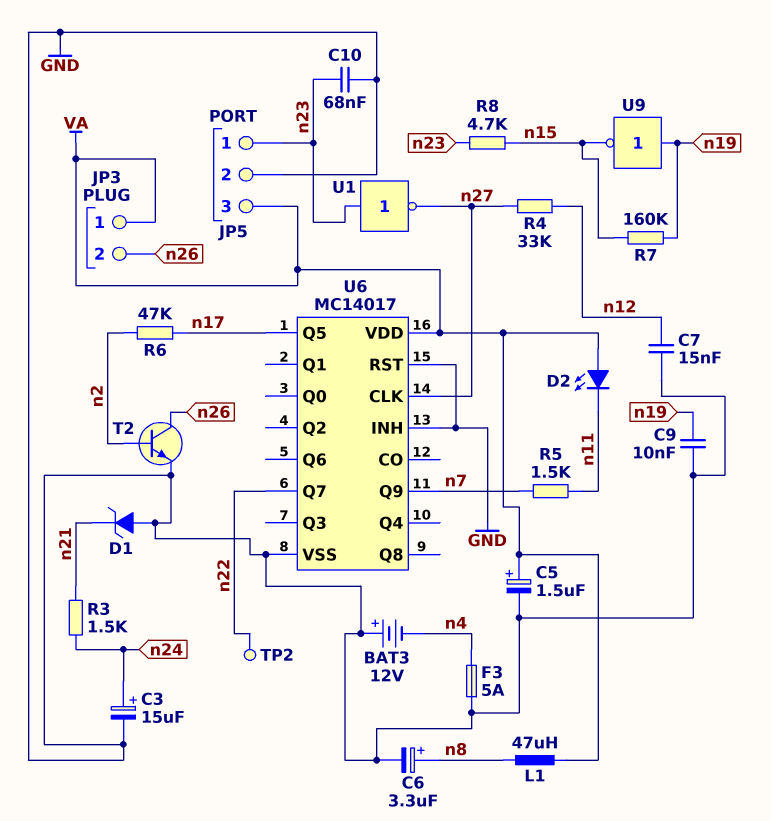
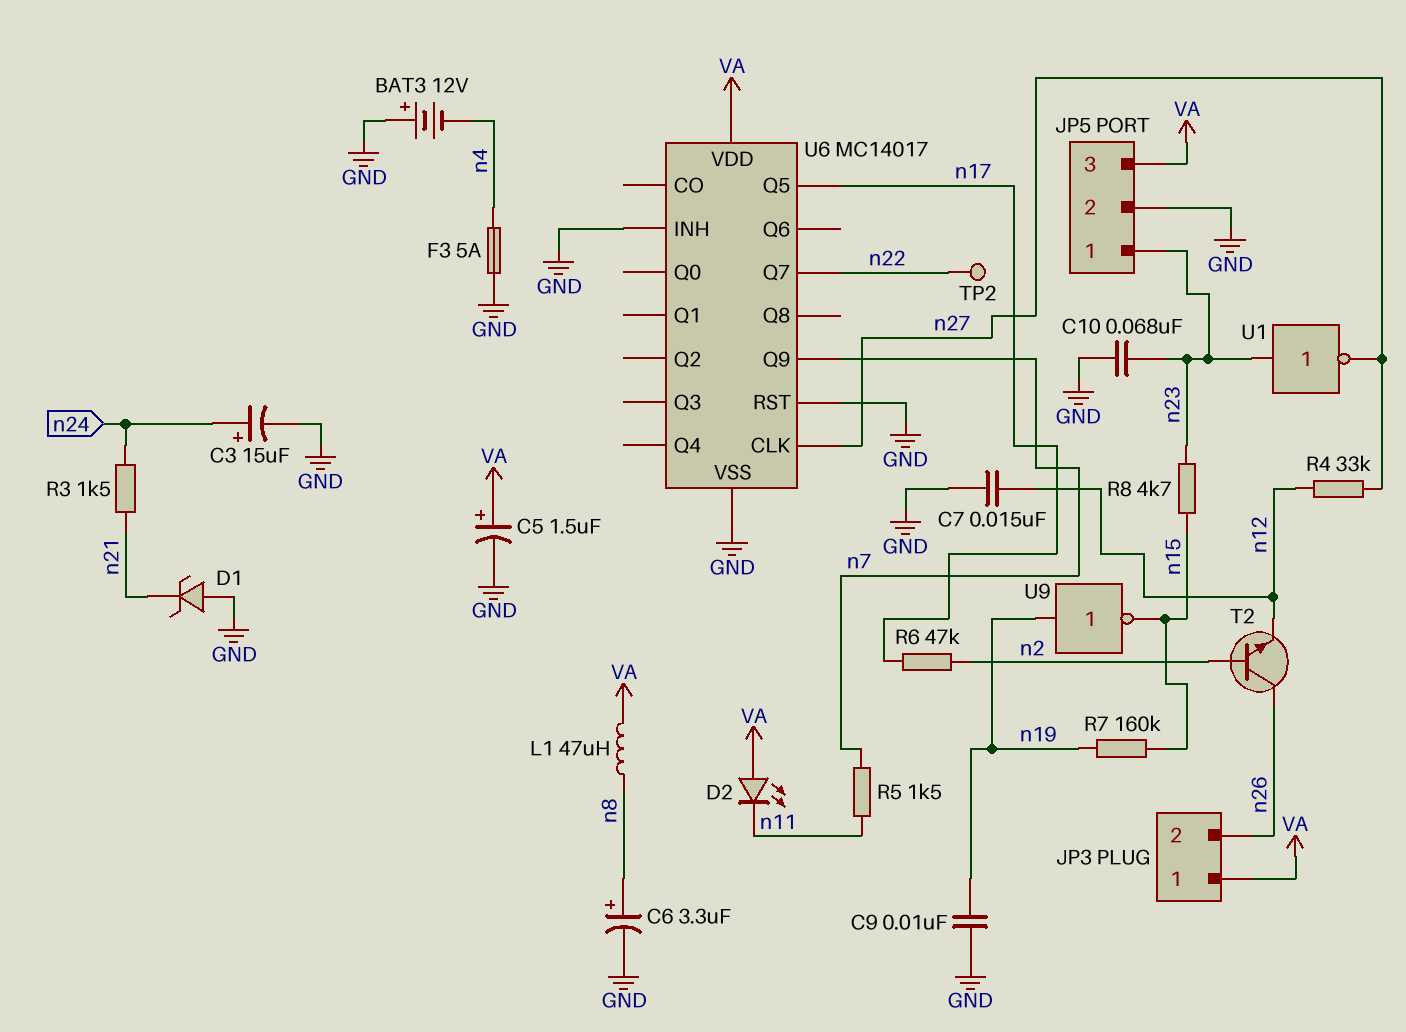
T2: NPN (B n2, C n26, E GND) -> NPN (B n2, C n26, E n12)

